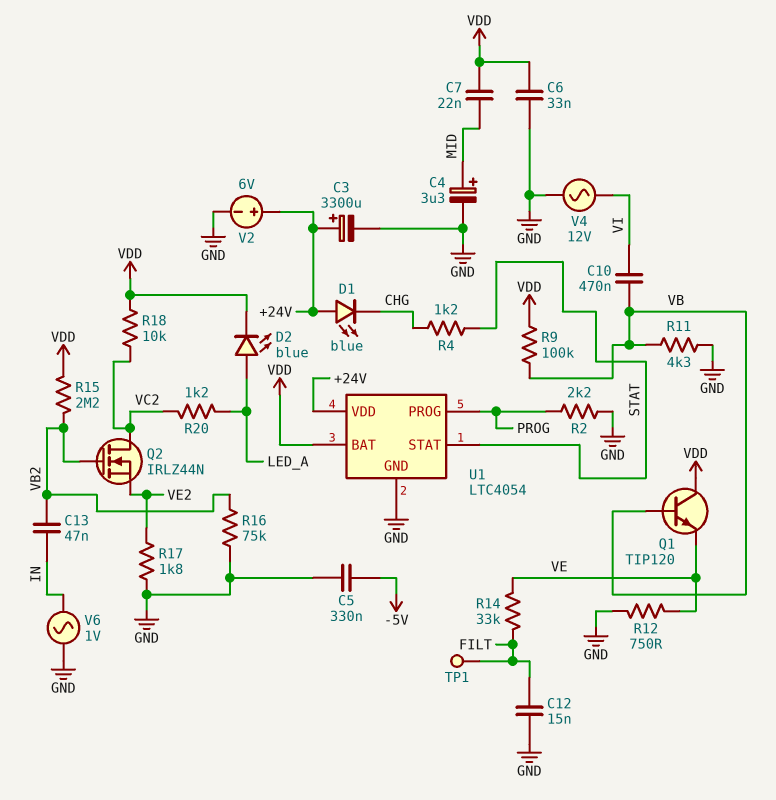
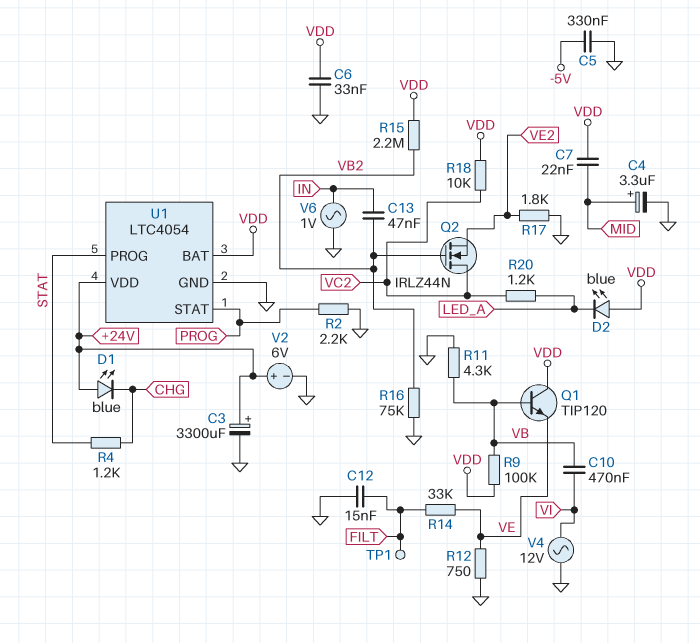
D2: LED blue (A LED_A, K VDD) -> LED blue (A VDD, K LED_A)
U1 pin PROG: PROG -> STAT
U1 pin STAT: STAT -> PROG

